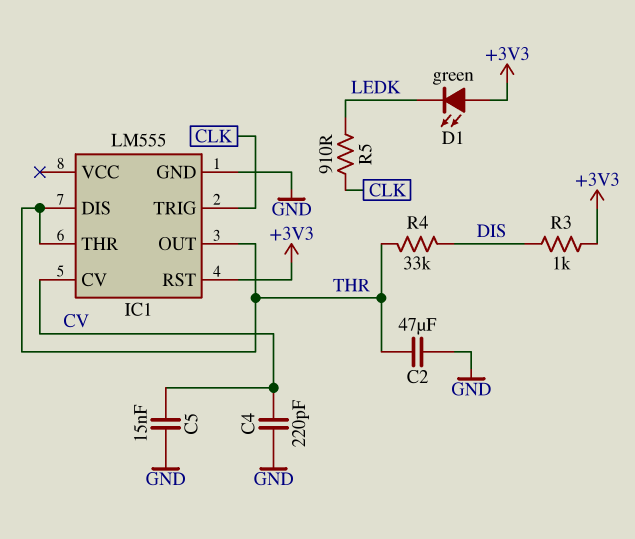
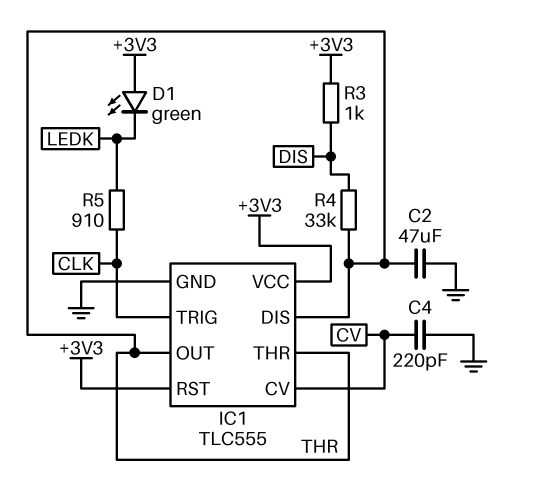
C5: 15nF (CV, GND) -> none
IC1: LM555 -> TLC555
IC1 pin VCC: none -> +3V3

